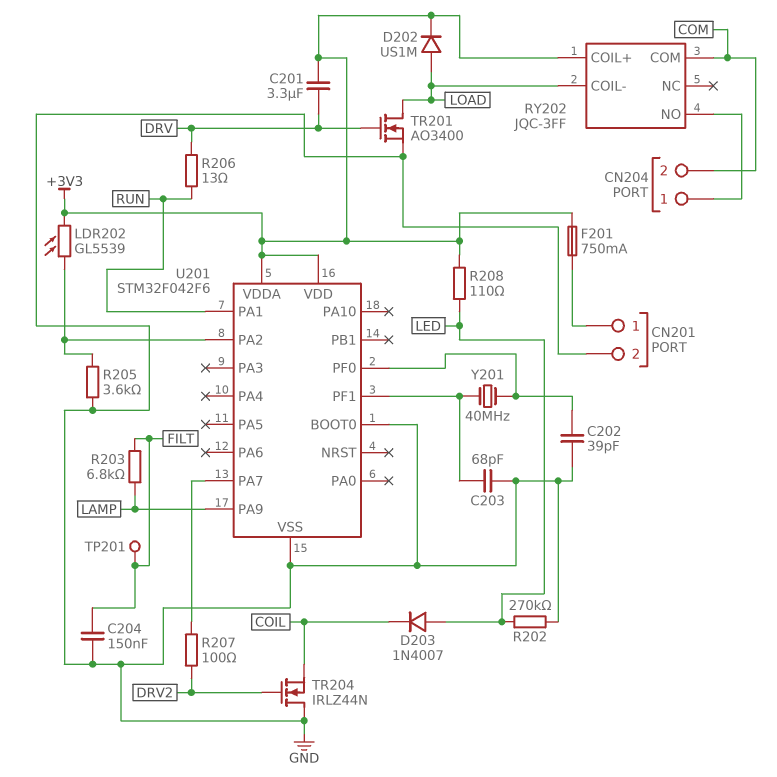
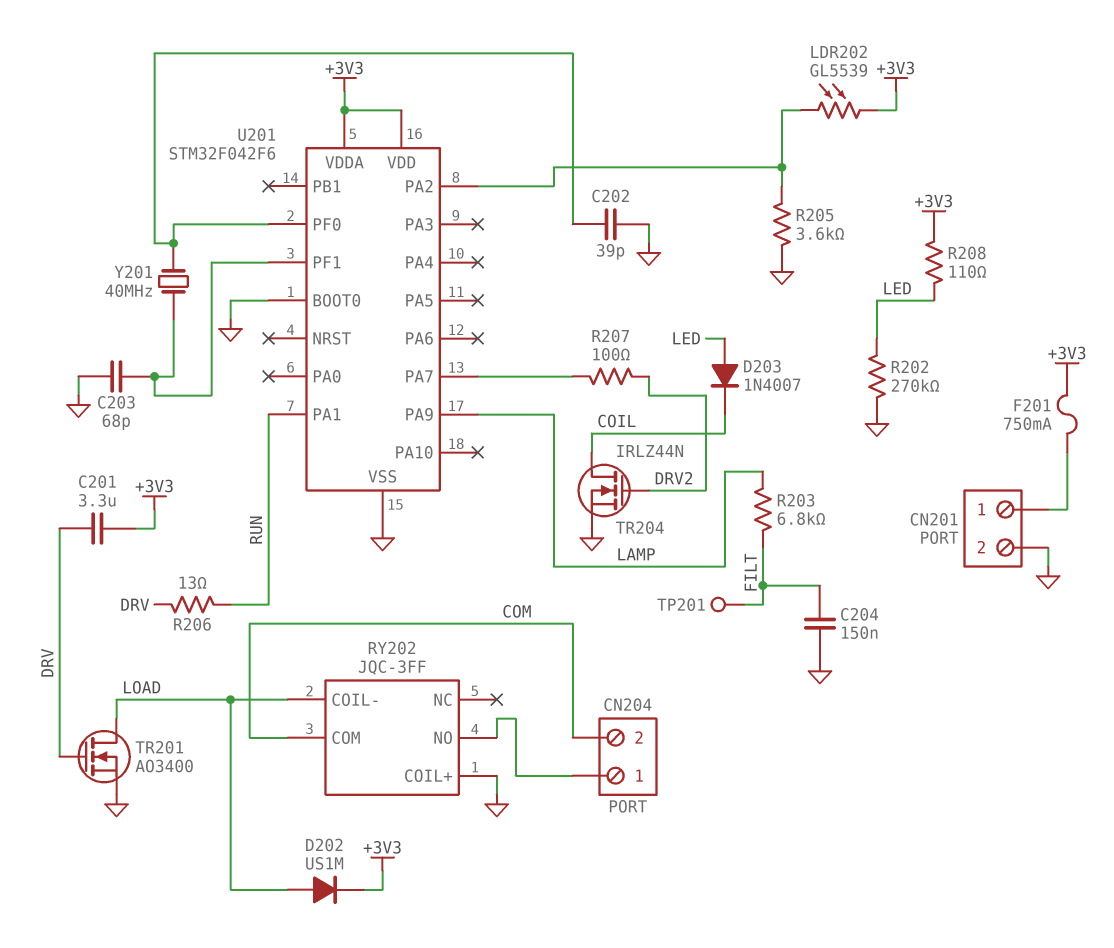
RY202 pin COIL+: +3V3 -> GND
TR204: NMOS IRLZ44N (G DRV2, D GND, S COIL) -> NMOS IRLZ44N (G DRV2, D COIL, S GND)

